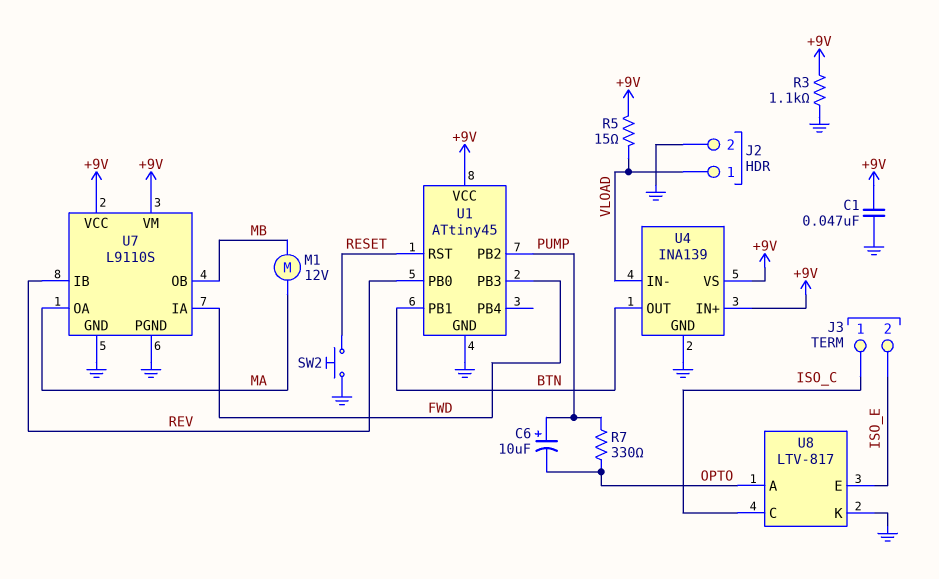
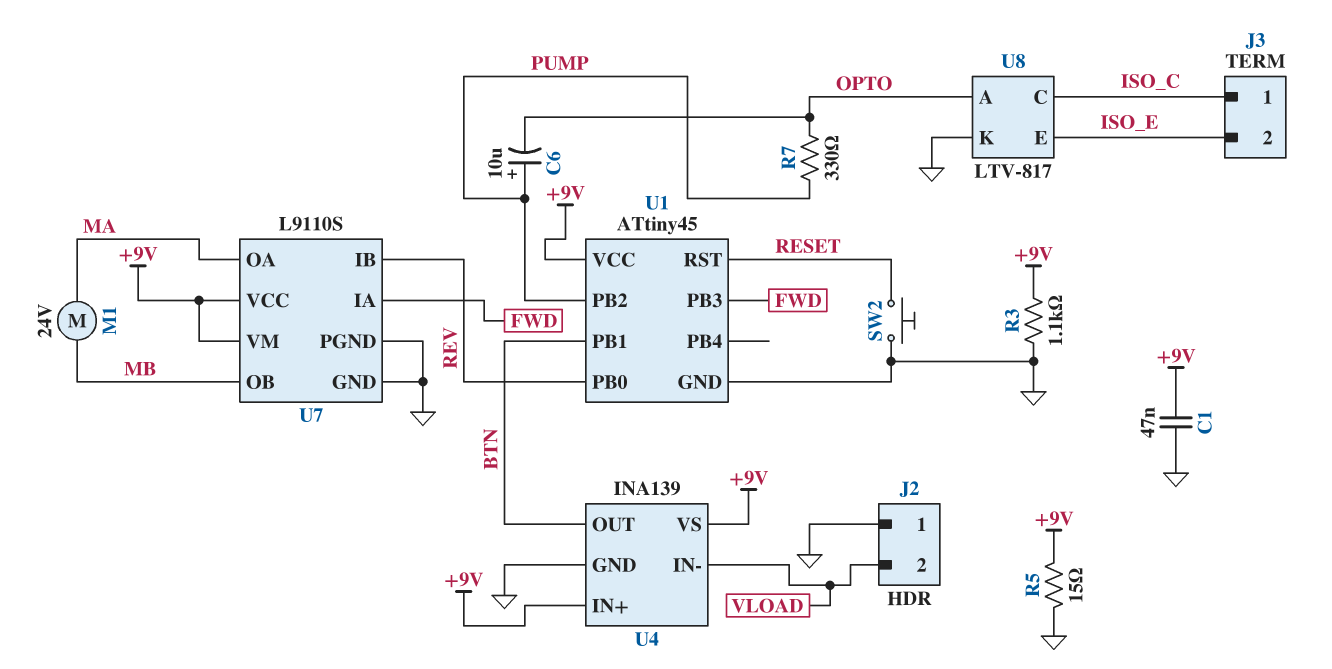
J2 pin 1: VLOAD -> GND
J2 pin 2: GND -> VLOAD
M1: motor 12V (MA, MB) -> motor 24V (MA, MB)
R5: 15 (+9V, VLOAD) -> 15 (+9V, GND)

